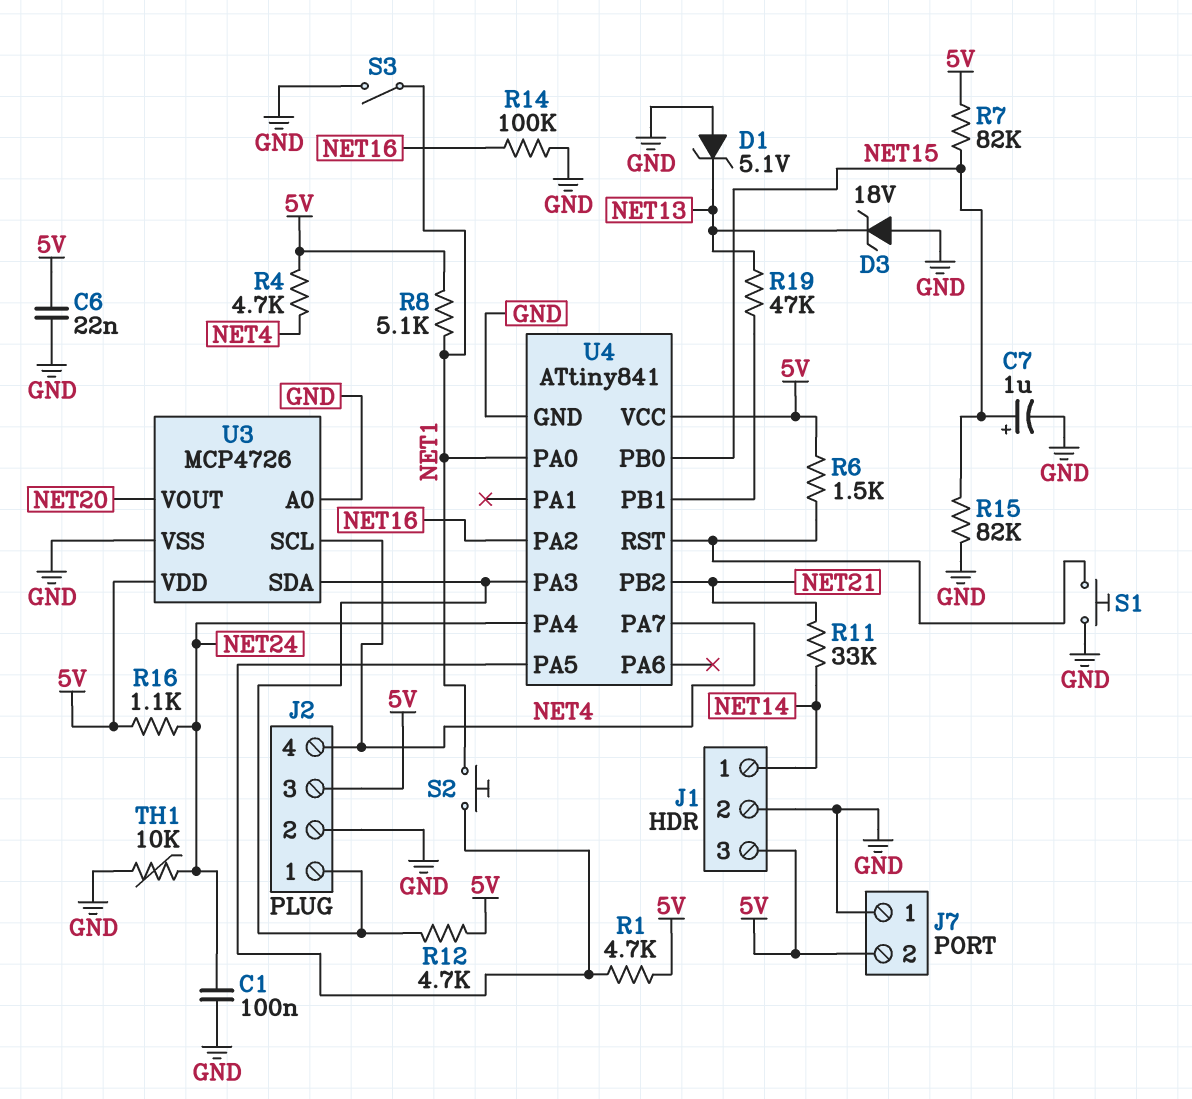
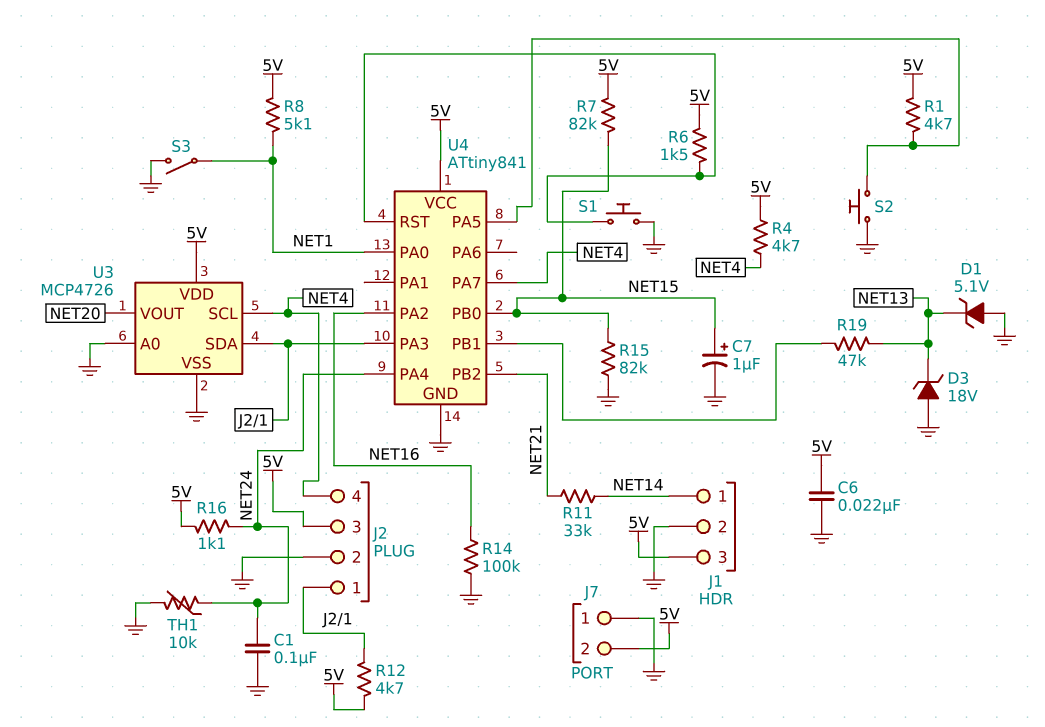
S2: button (NET1, U4/PA5) -> button (GND, U4/PA5)

